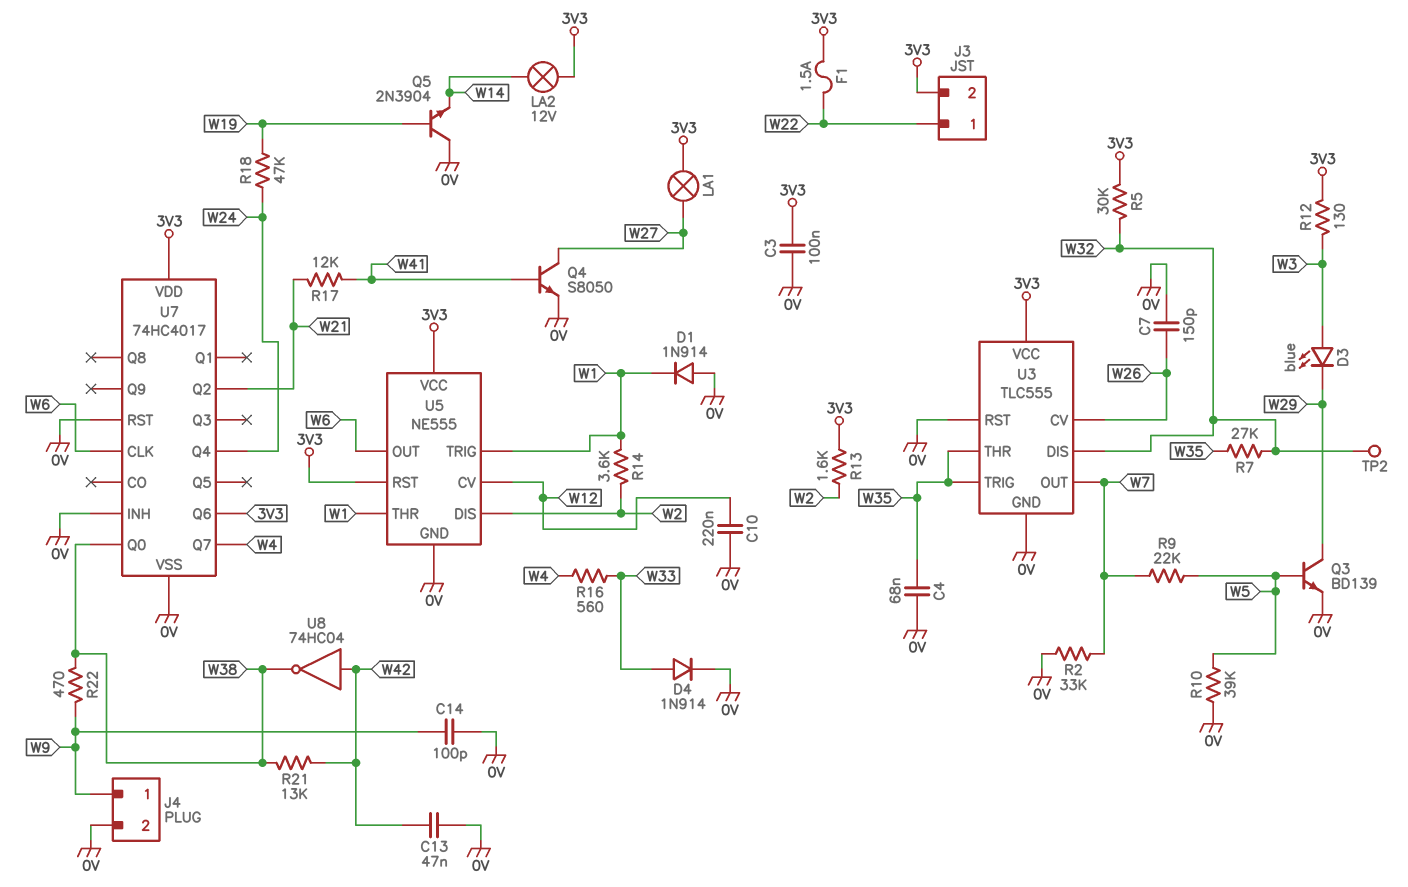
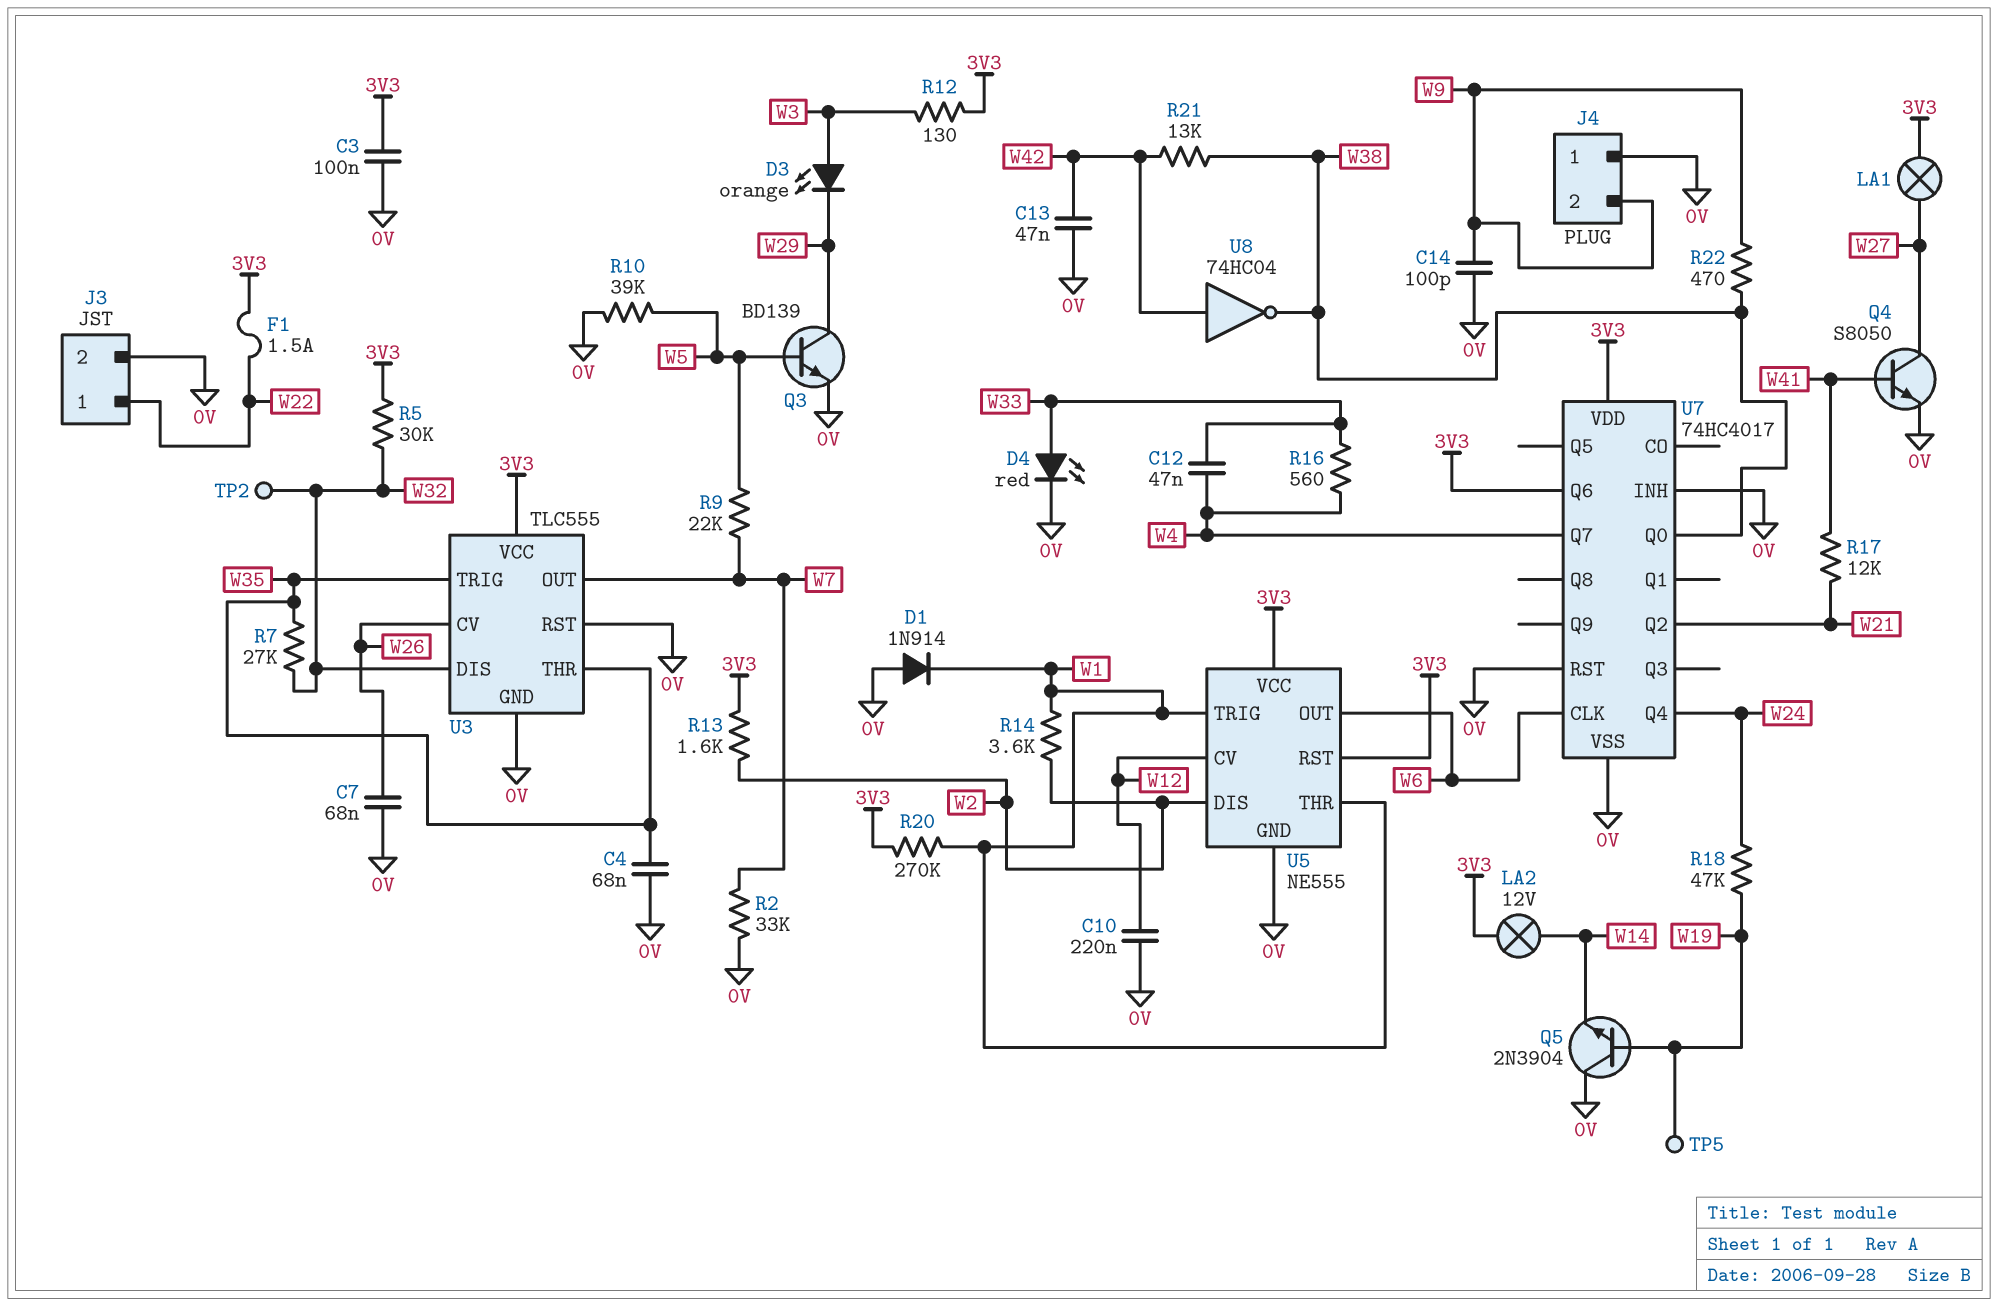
C7: 150pF (0V, W26) -> 68nF (0V, W26)
C12: none -> 47nF (W4, W33)
D3: LED blue (A W3, K W29) -> LED orange (A W3, K W29)
D4: diode 1N914 (A W33, K 0V) -> LED red (A W33, K 0V)
J3 pin 2: 3V3 -> 0V
J4 pin 1: W9 -> 0V
J4 pin 2: 0V -> W9
R20: none -> 270k (3V3, W1)
TP5: none -> test point (W19)

